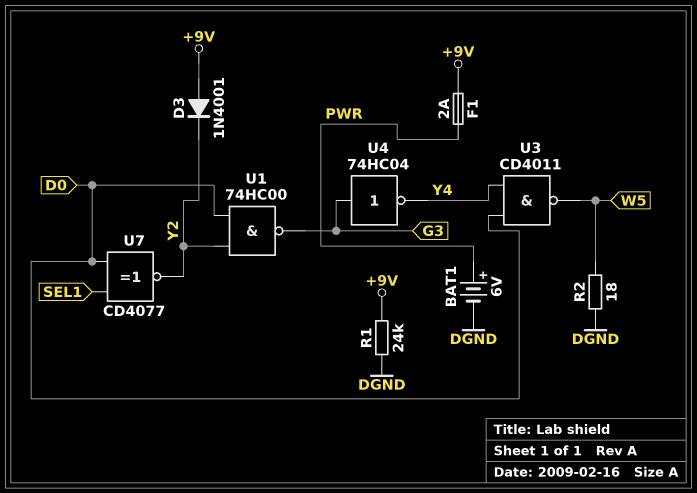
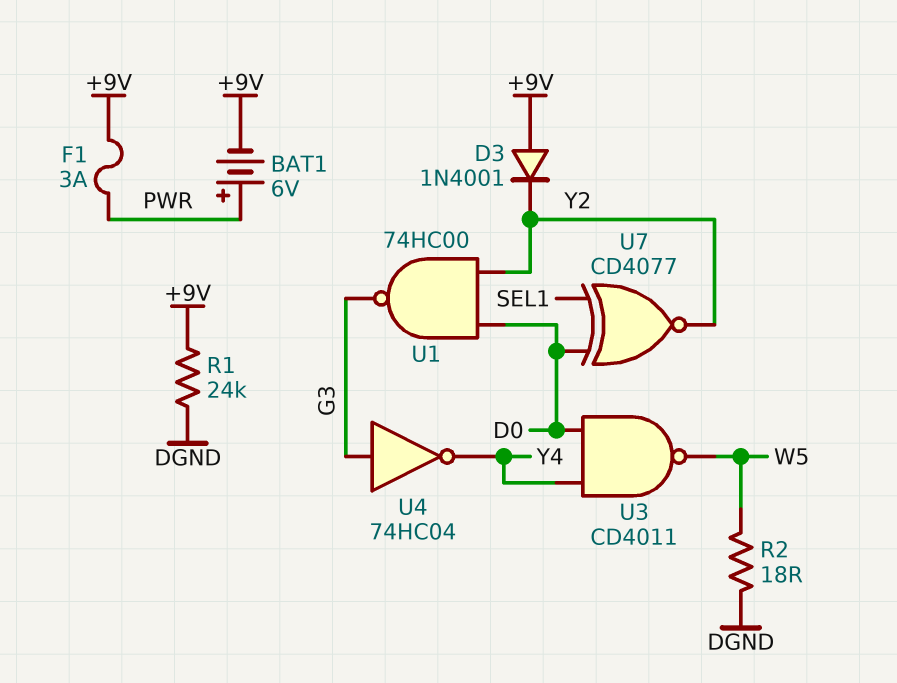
BAT1: 6V (plus PWR, minus DGND) -> 6V (plus PWR, minus +9V)
F1: 2A (+9V, PWR) -> 3A (+9V, PWR)

